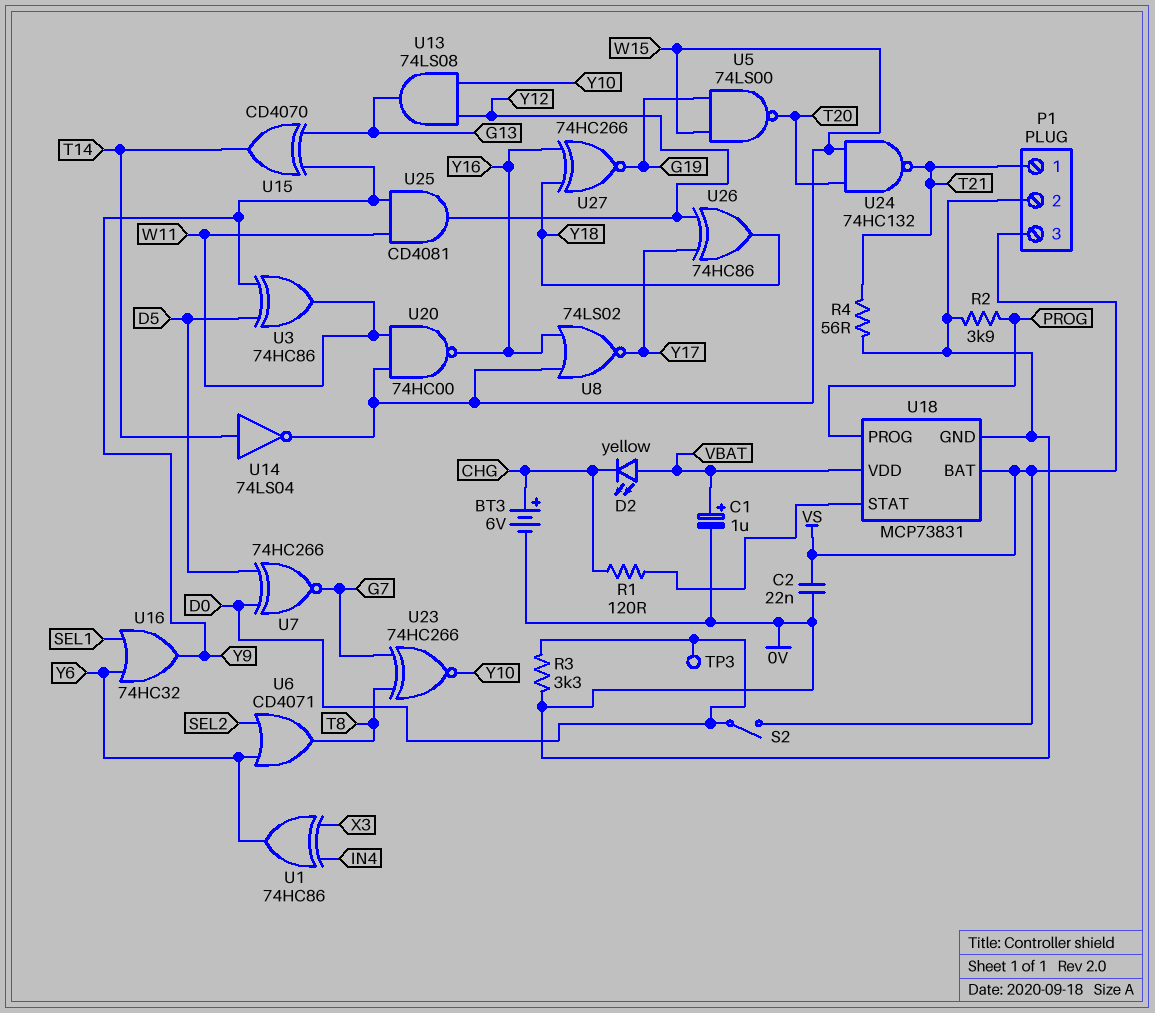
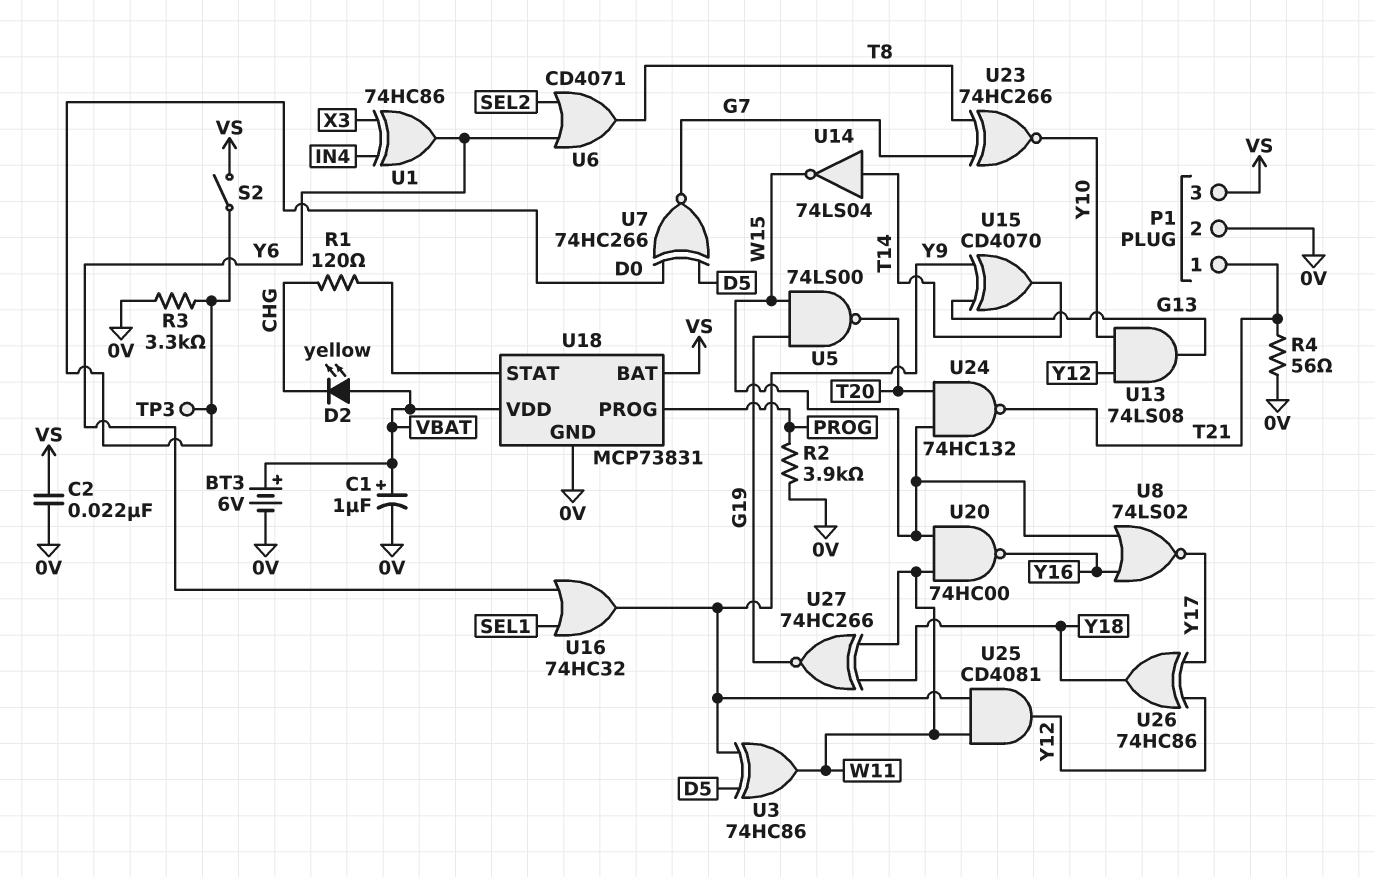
BT3: 6V (plus CHG, minus 0V) -> 6V (plus VBAT, minus 0V)
U27: XNOR 74HC266 (in Y16, in Y18, out G19) -> XNOR 74HC266 (in W11, in Y18, out G19)

